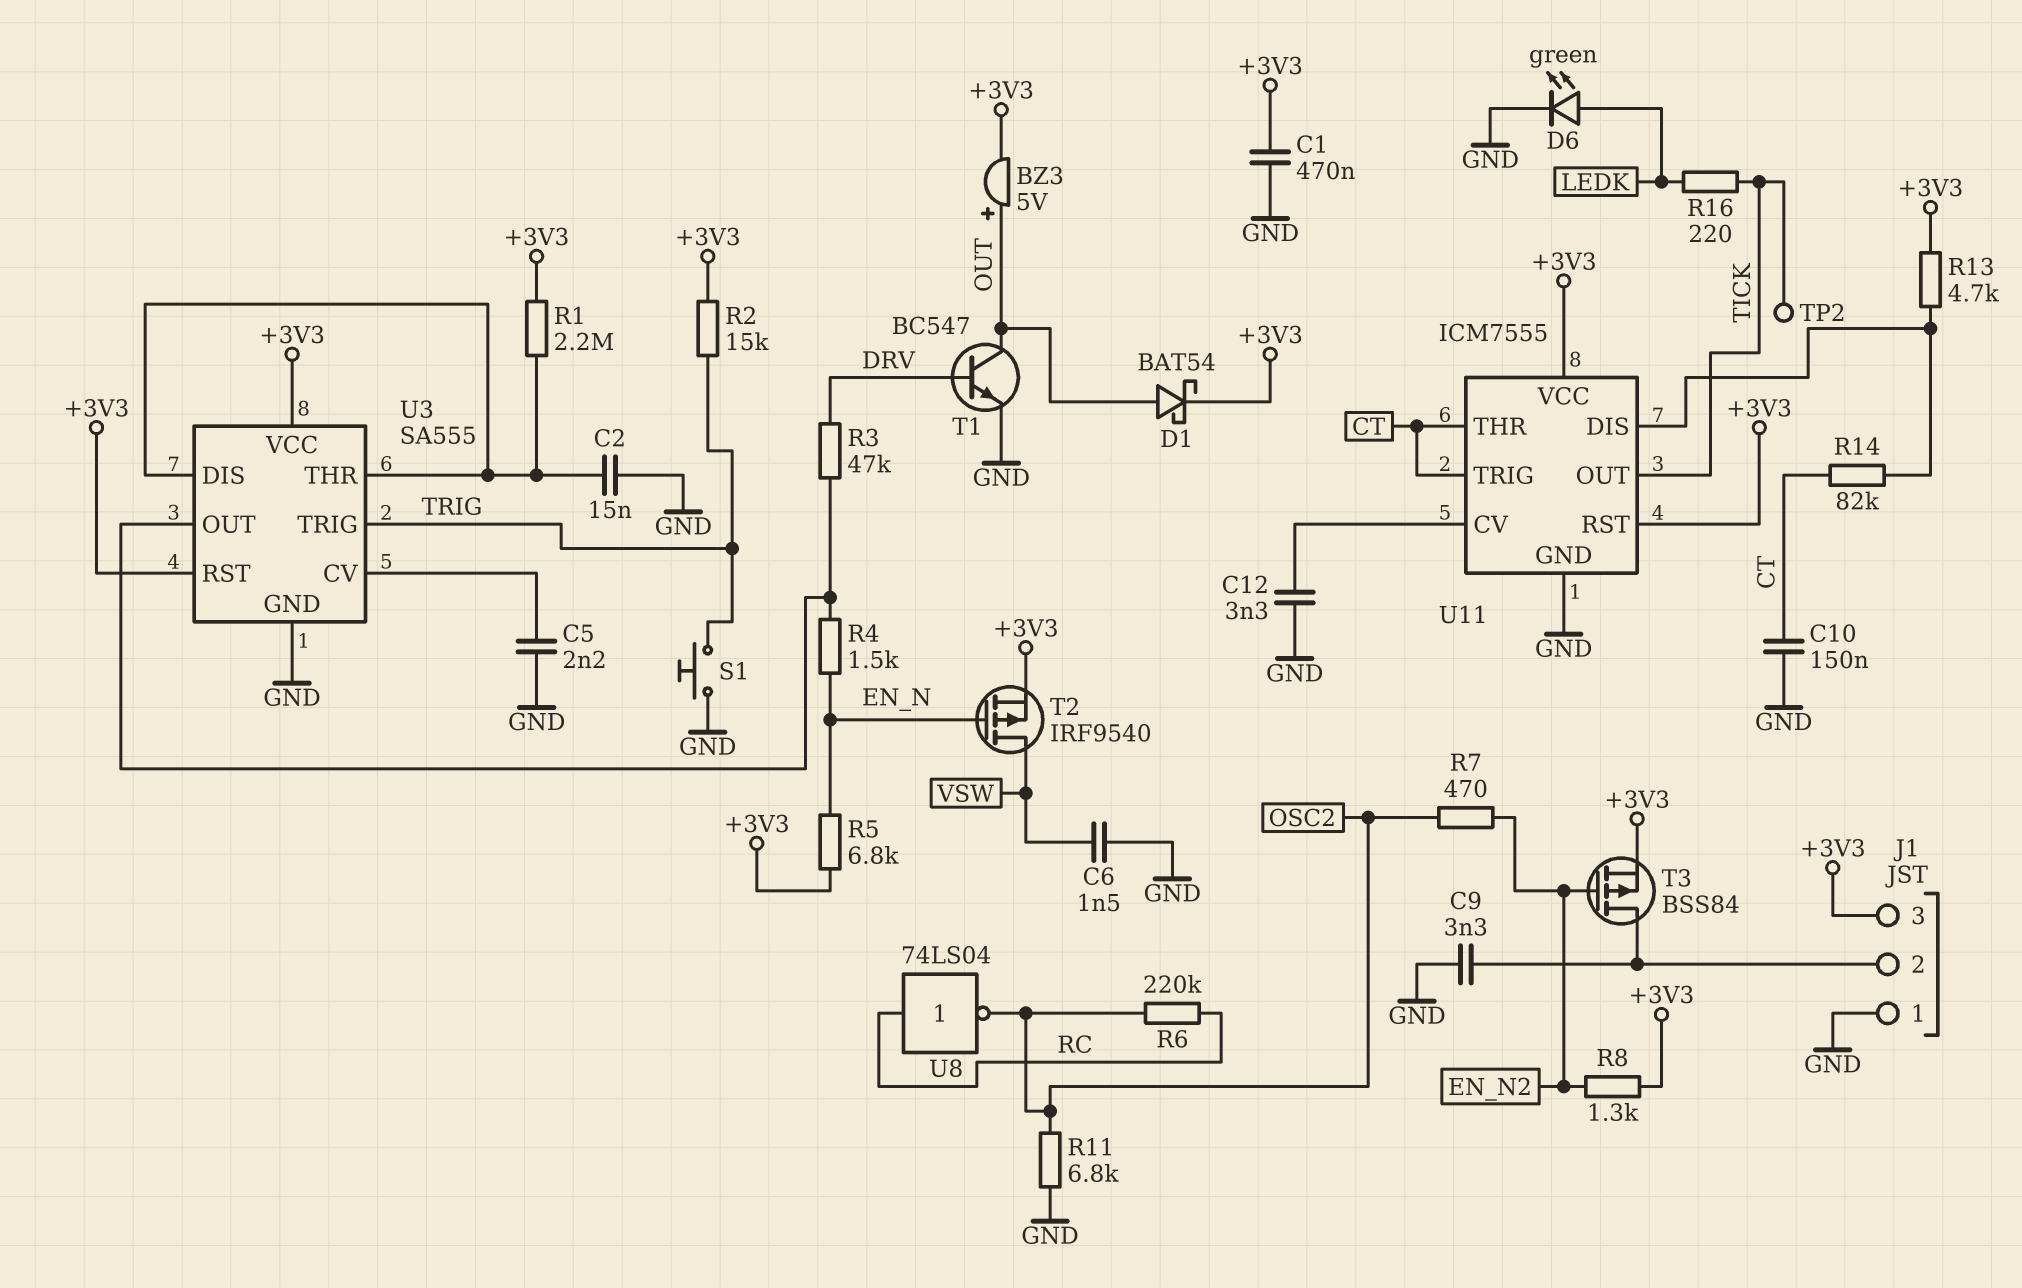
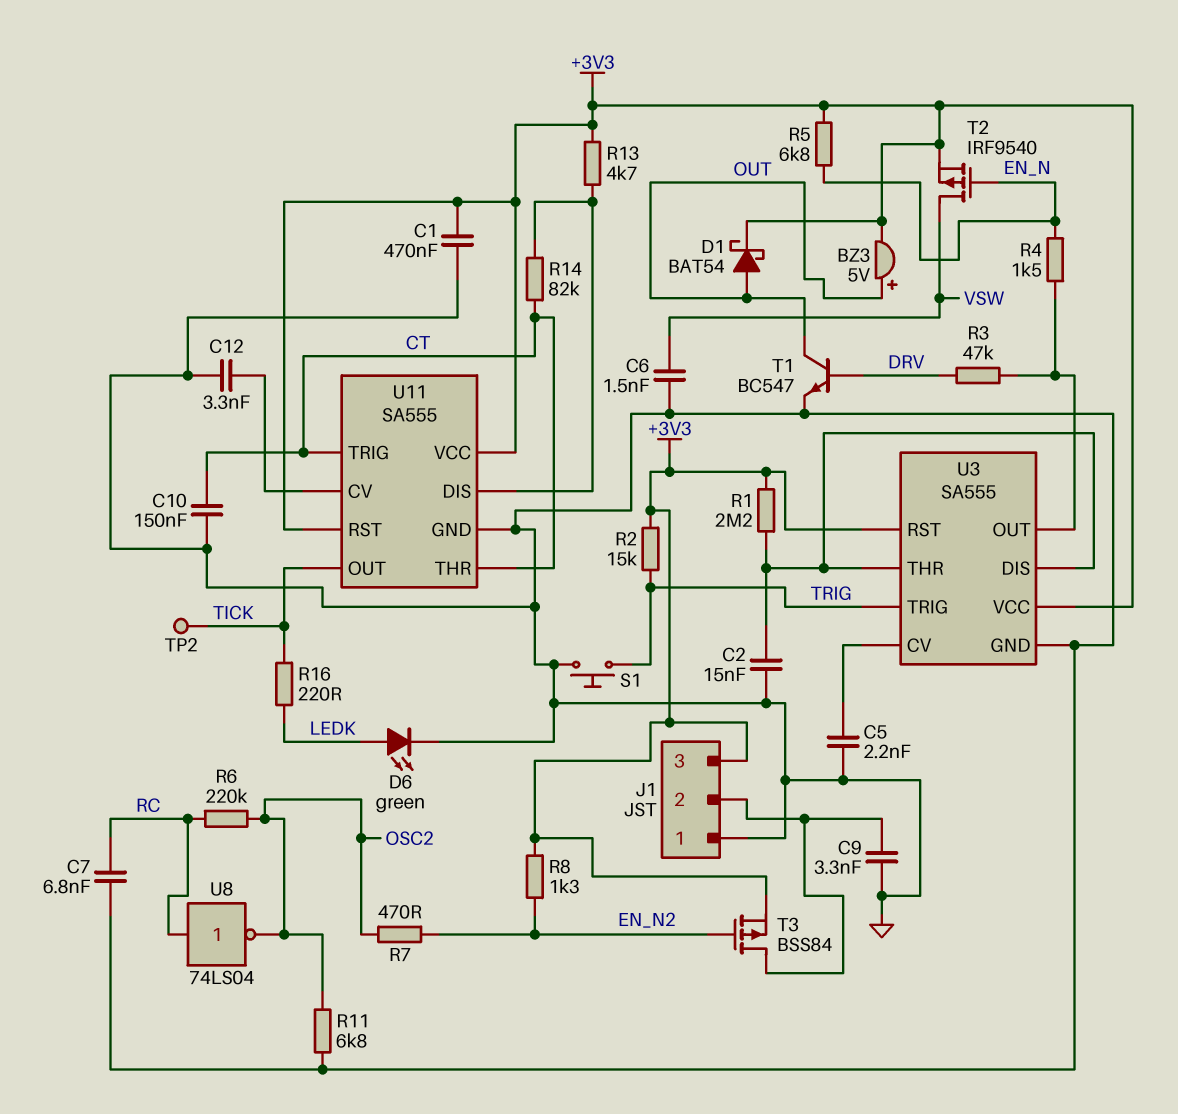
C7: none -> 6.8nF (GND, RC)
U11: ICM7555 -> SA555

